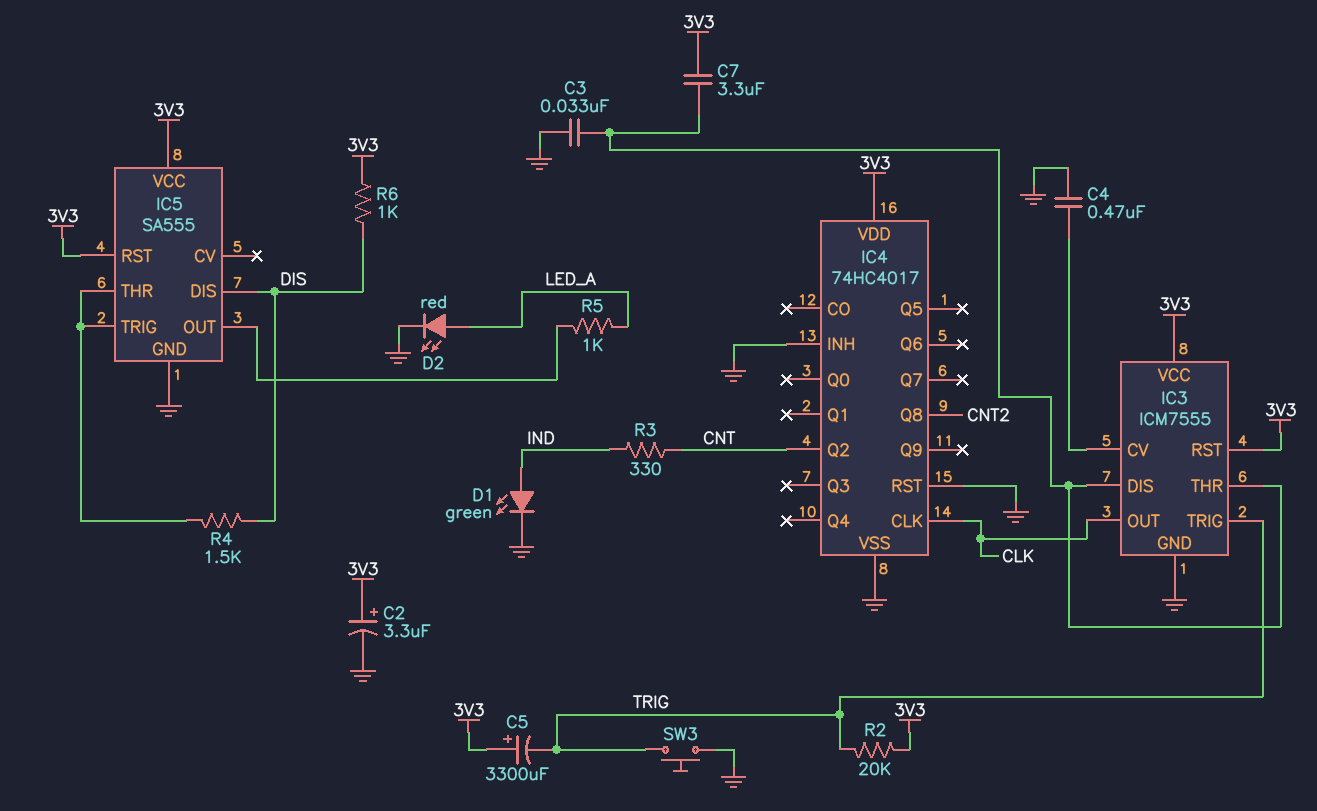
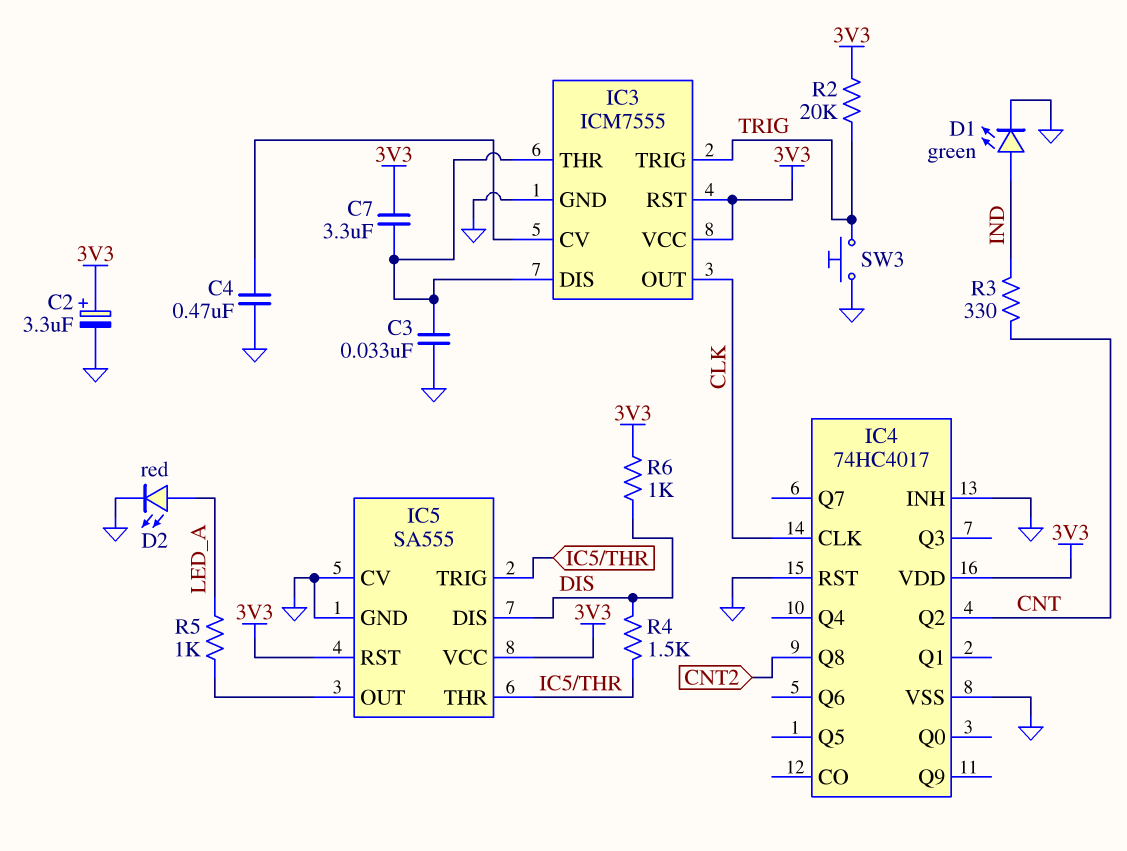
C5: 3300uF (plus 3V3, minus TRIG) -> none
IC5 pin CV: none -> GND

